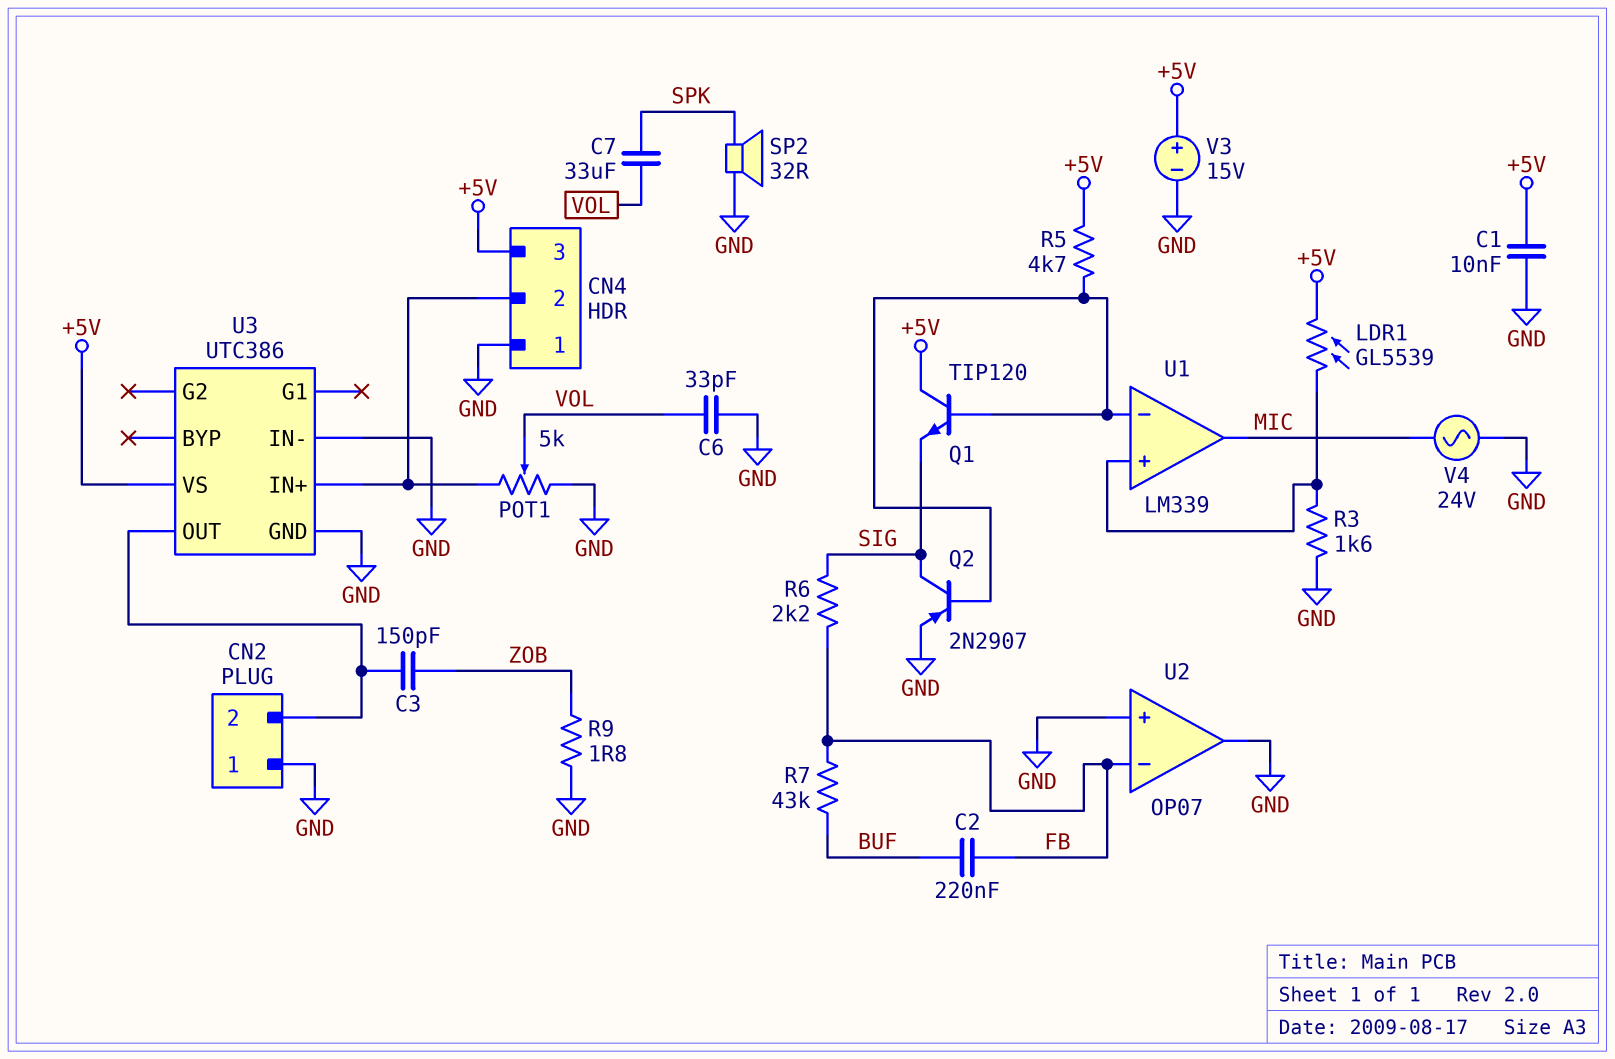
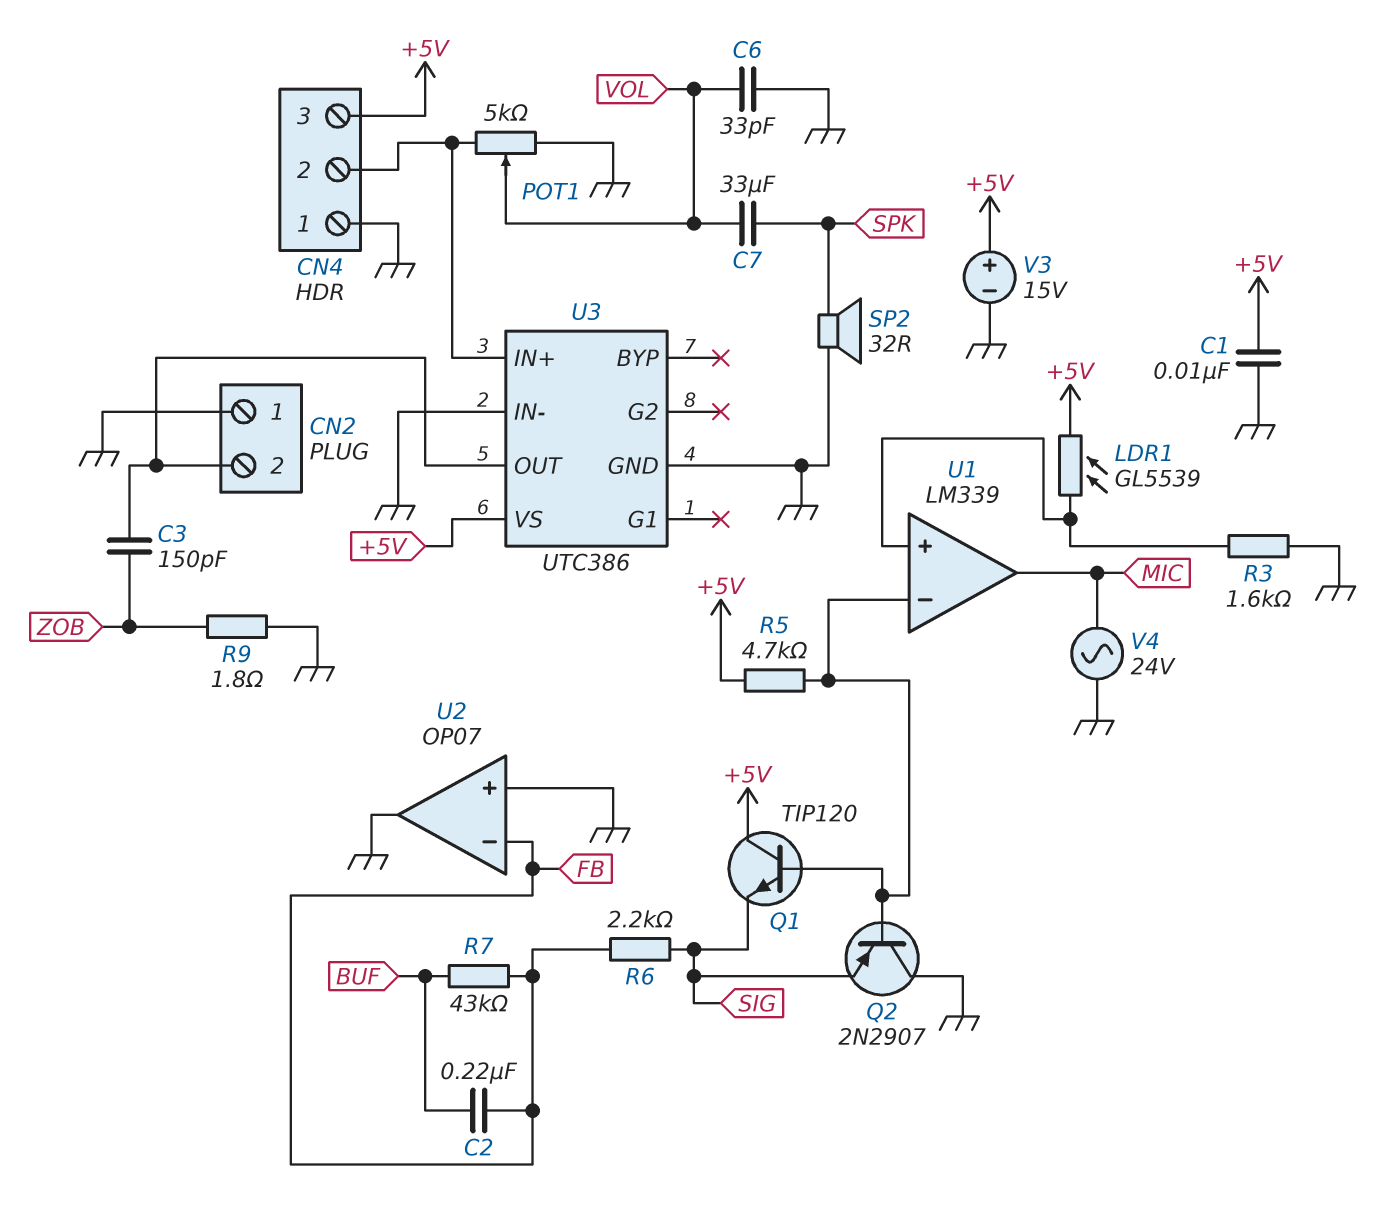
Q2: PNP 2N2907 (B U1/in-, C SIG, E GND) -> PNP 2N2907 (B U1/in-, C GND, E SIG)

